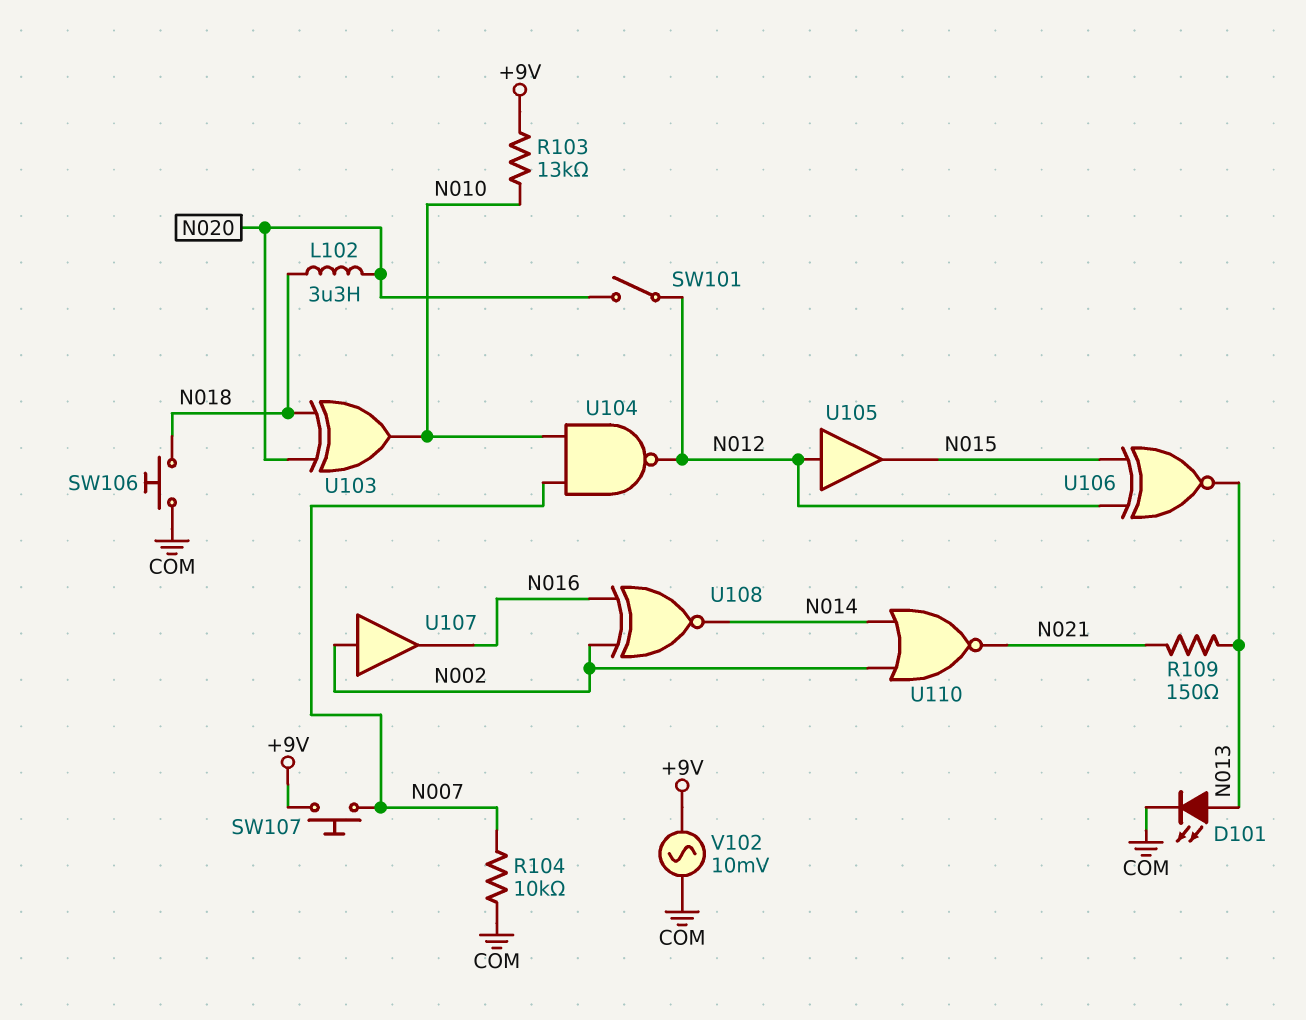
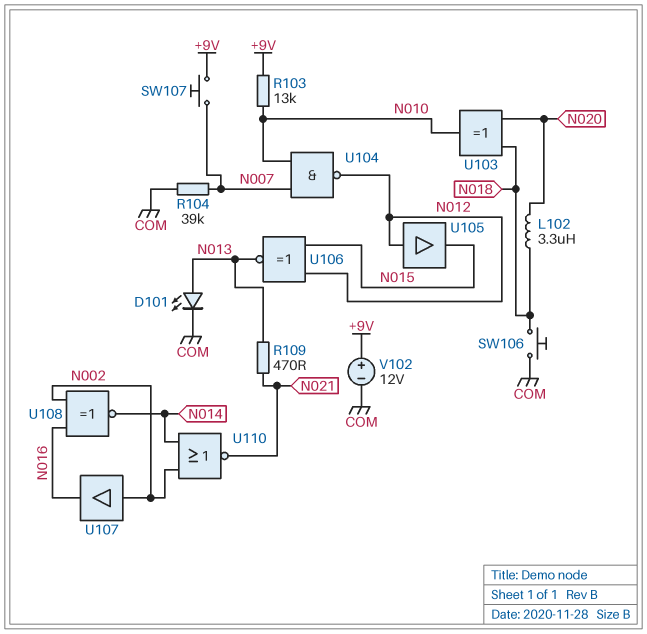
R104: 10k (COM, N007) -> 39k (COM, N007)
R109: 150 (N013, N021) -> 470 (N013, N021)
SW101: switch (N012, N020) -> none
V102: AC 10mV (+9V, COM) -> 12V (plus +9V, minus COM)

